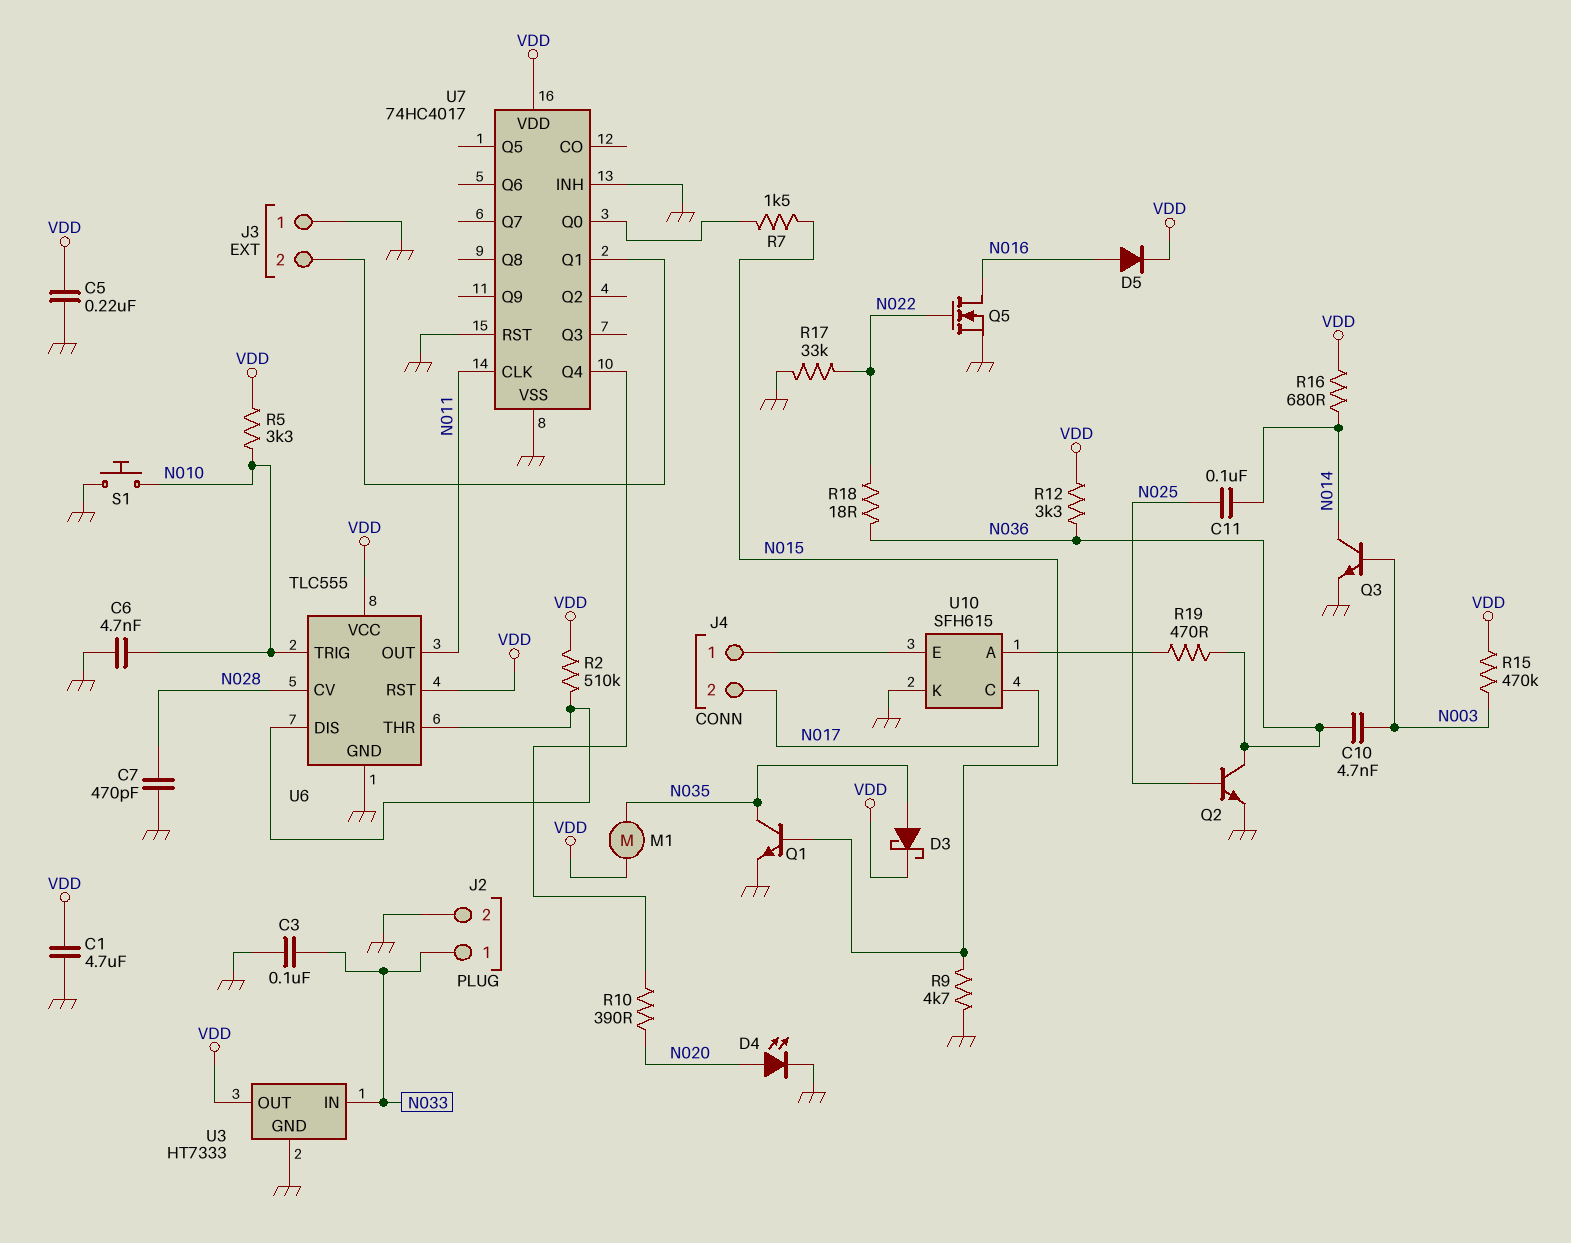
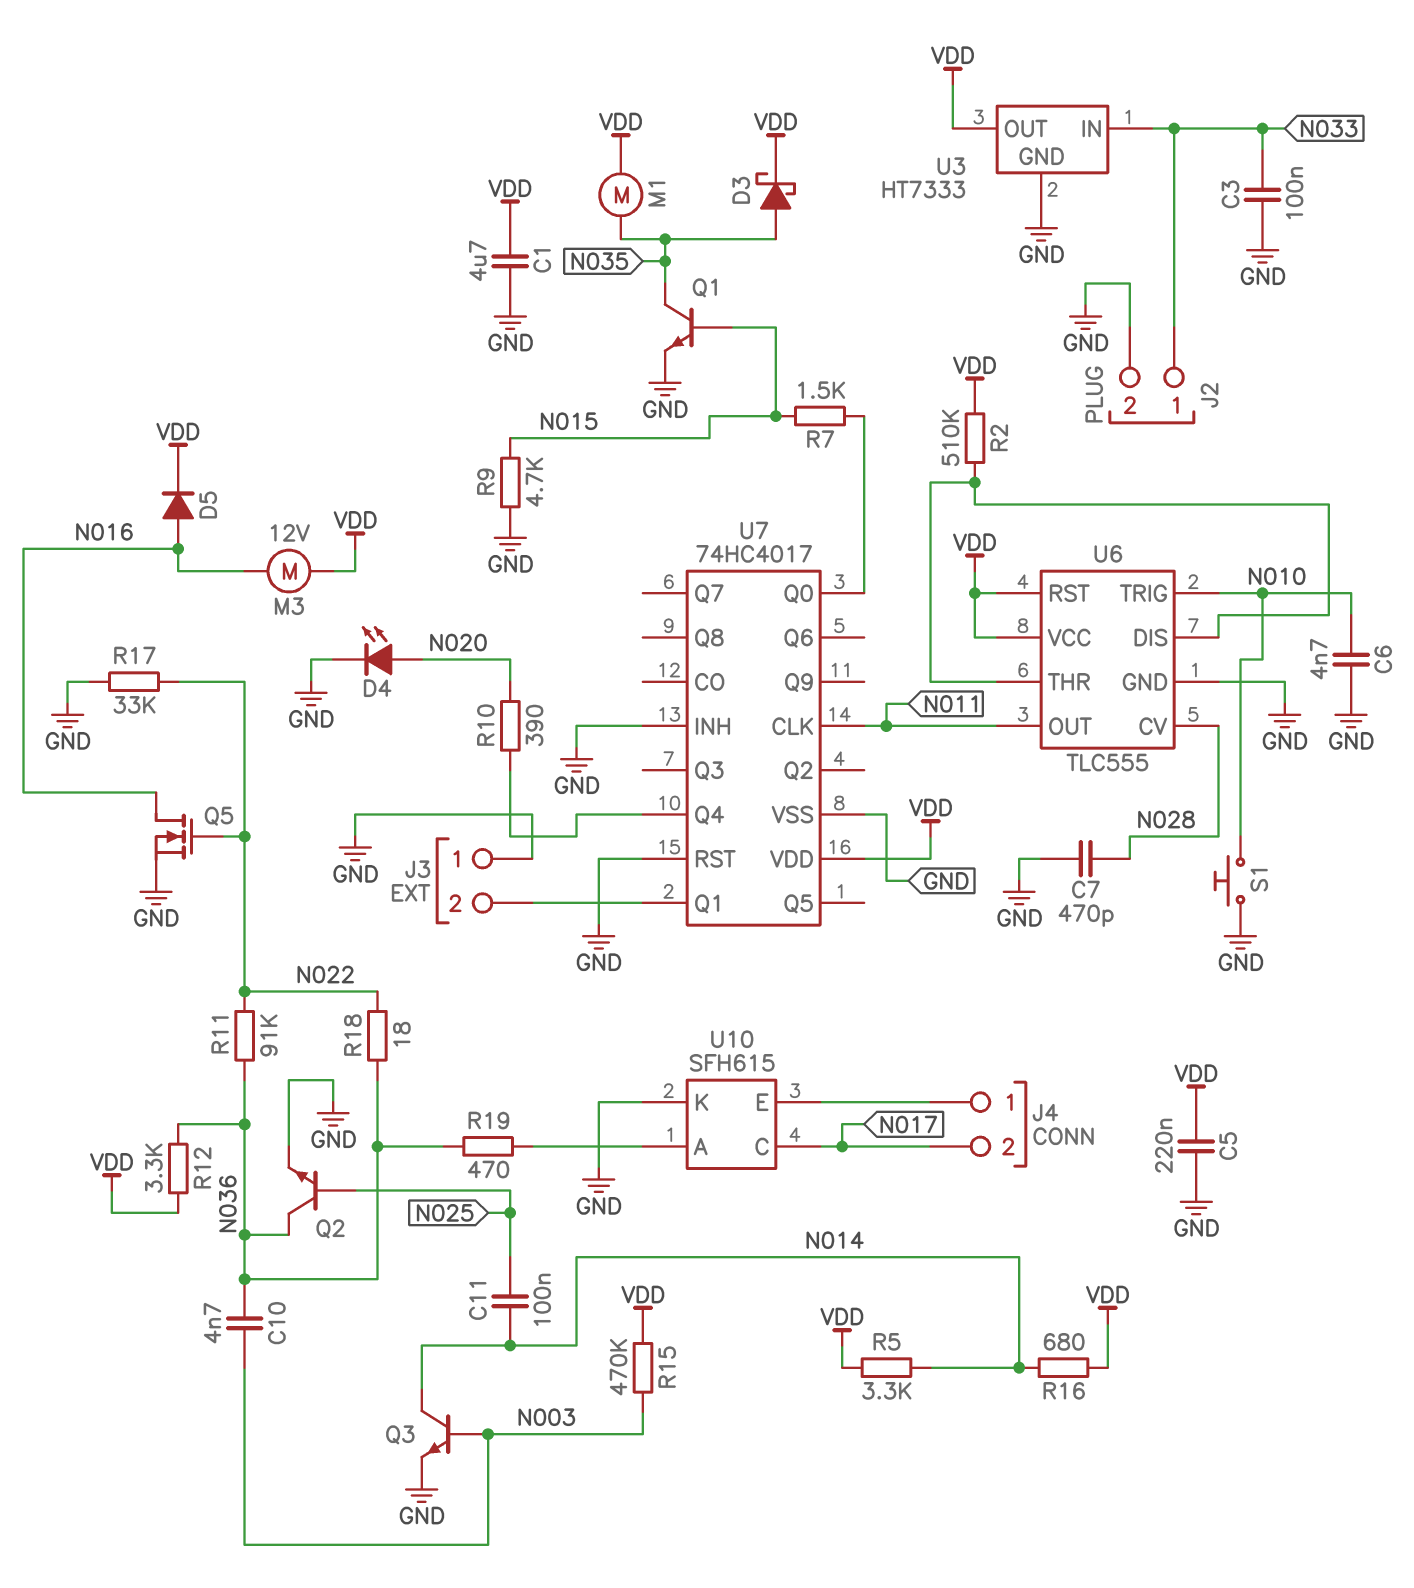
M3: none -> motor 12V (N016, VDD)
R5: 3.3k (N010, VDD) -> 3.3k (N014, VDD)
R11: none -> 91k (N022, N036)

